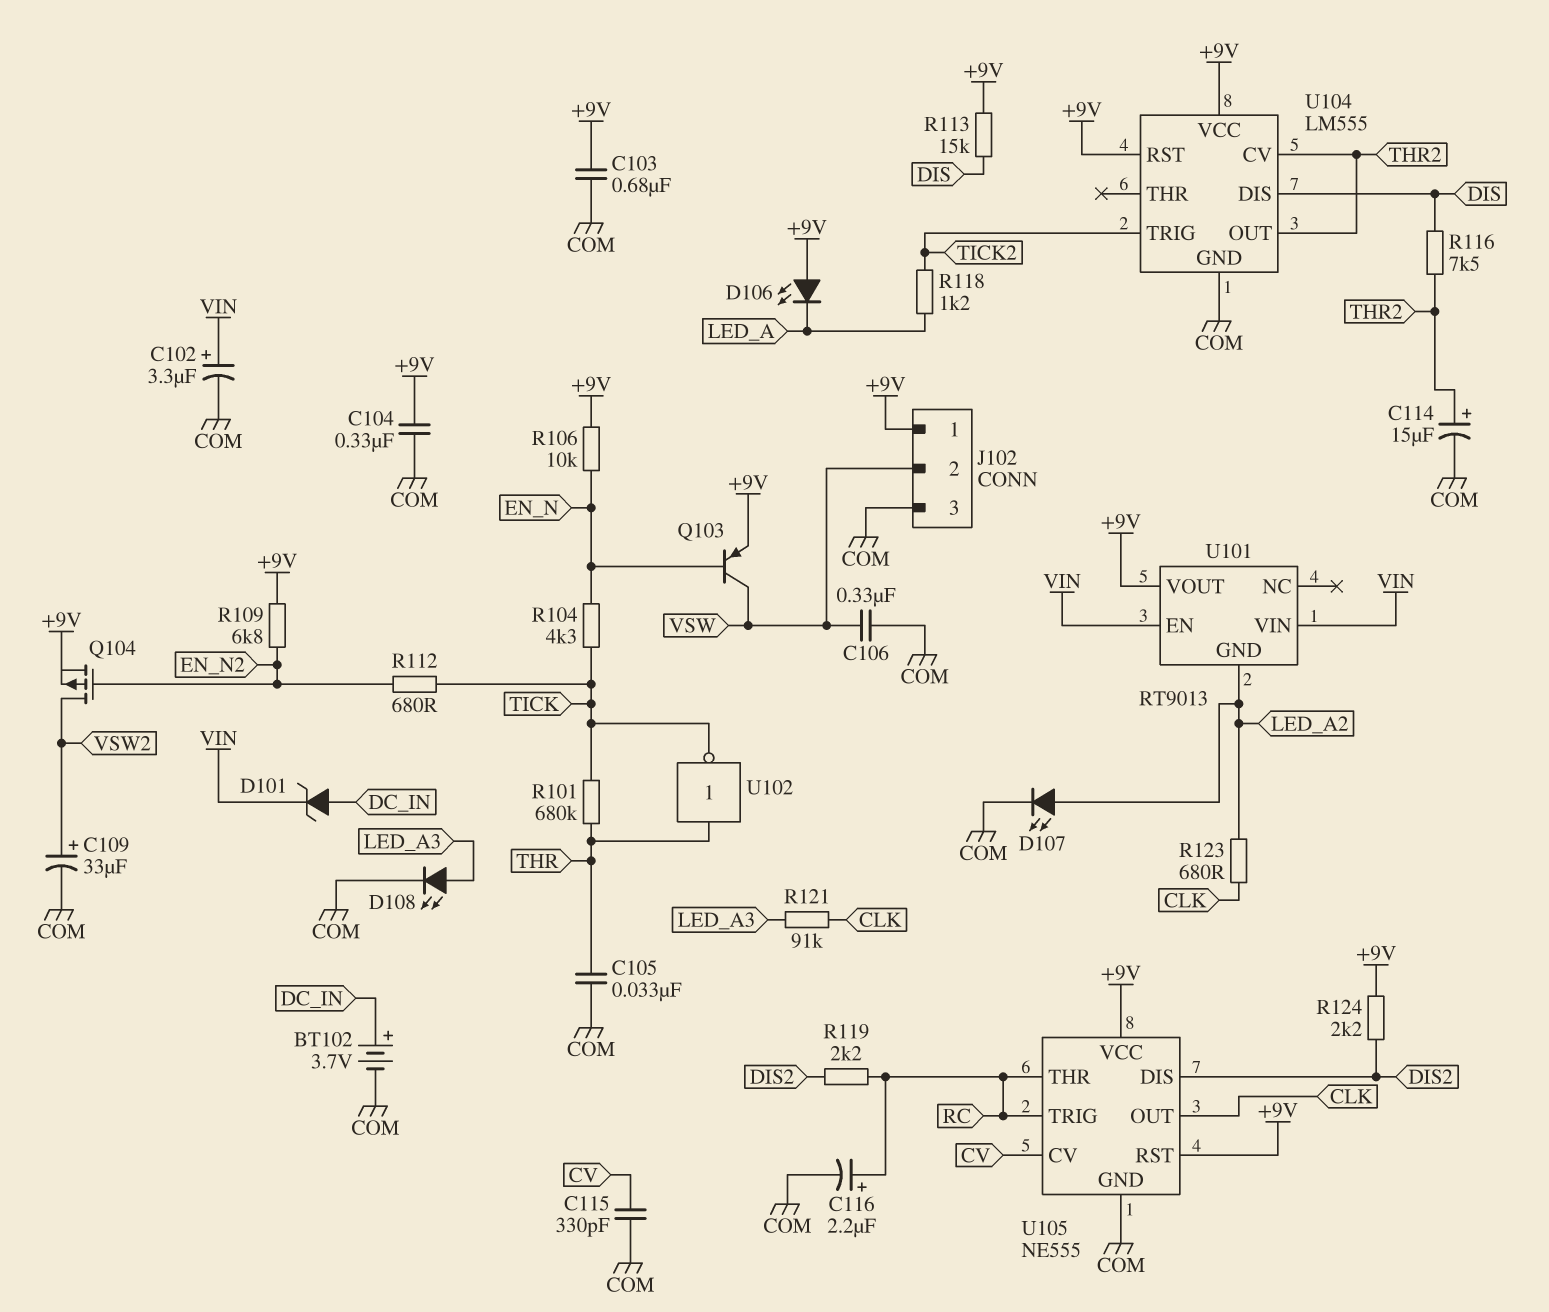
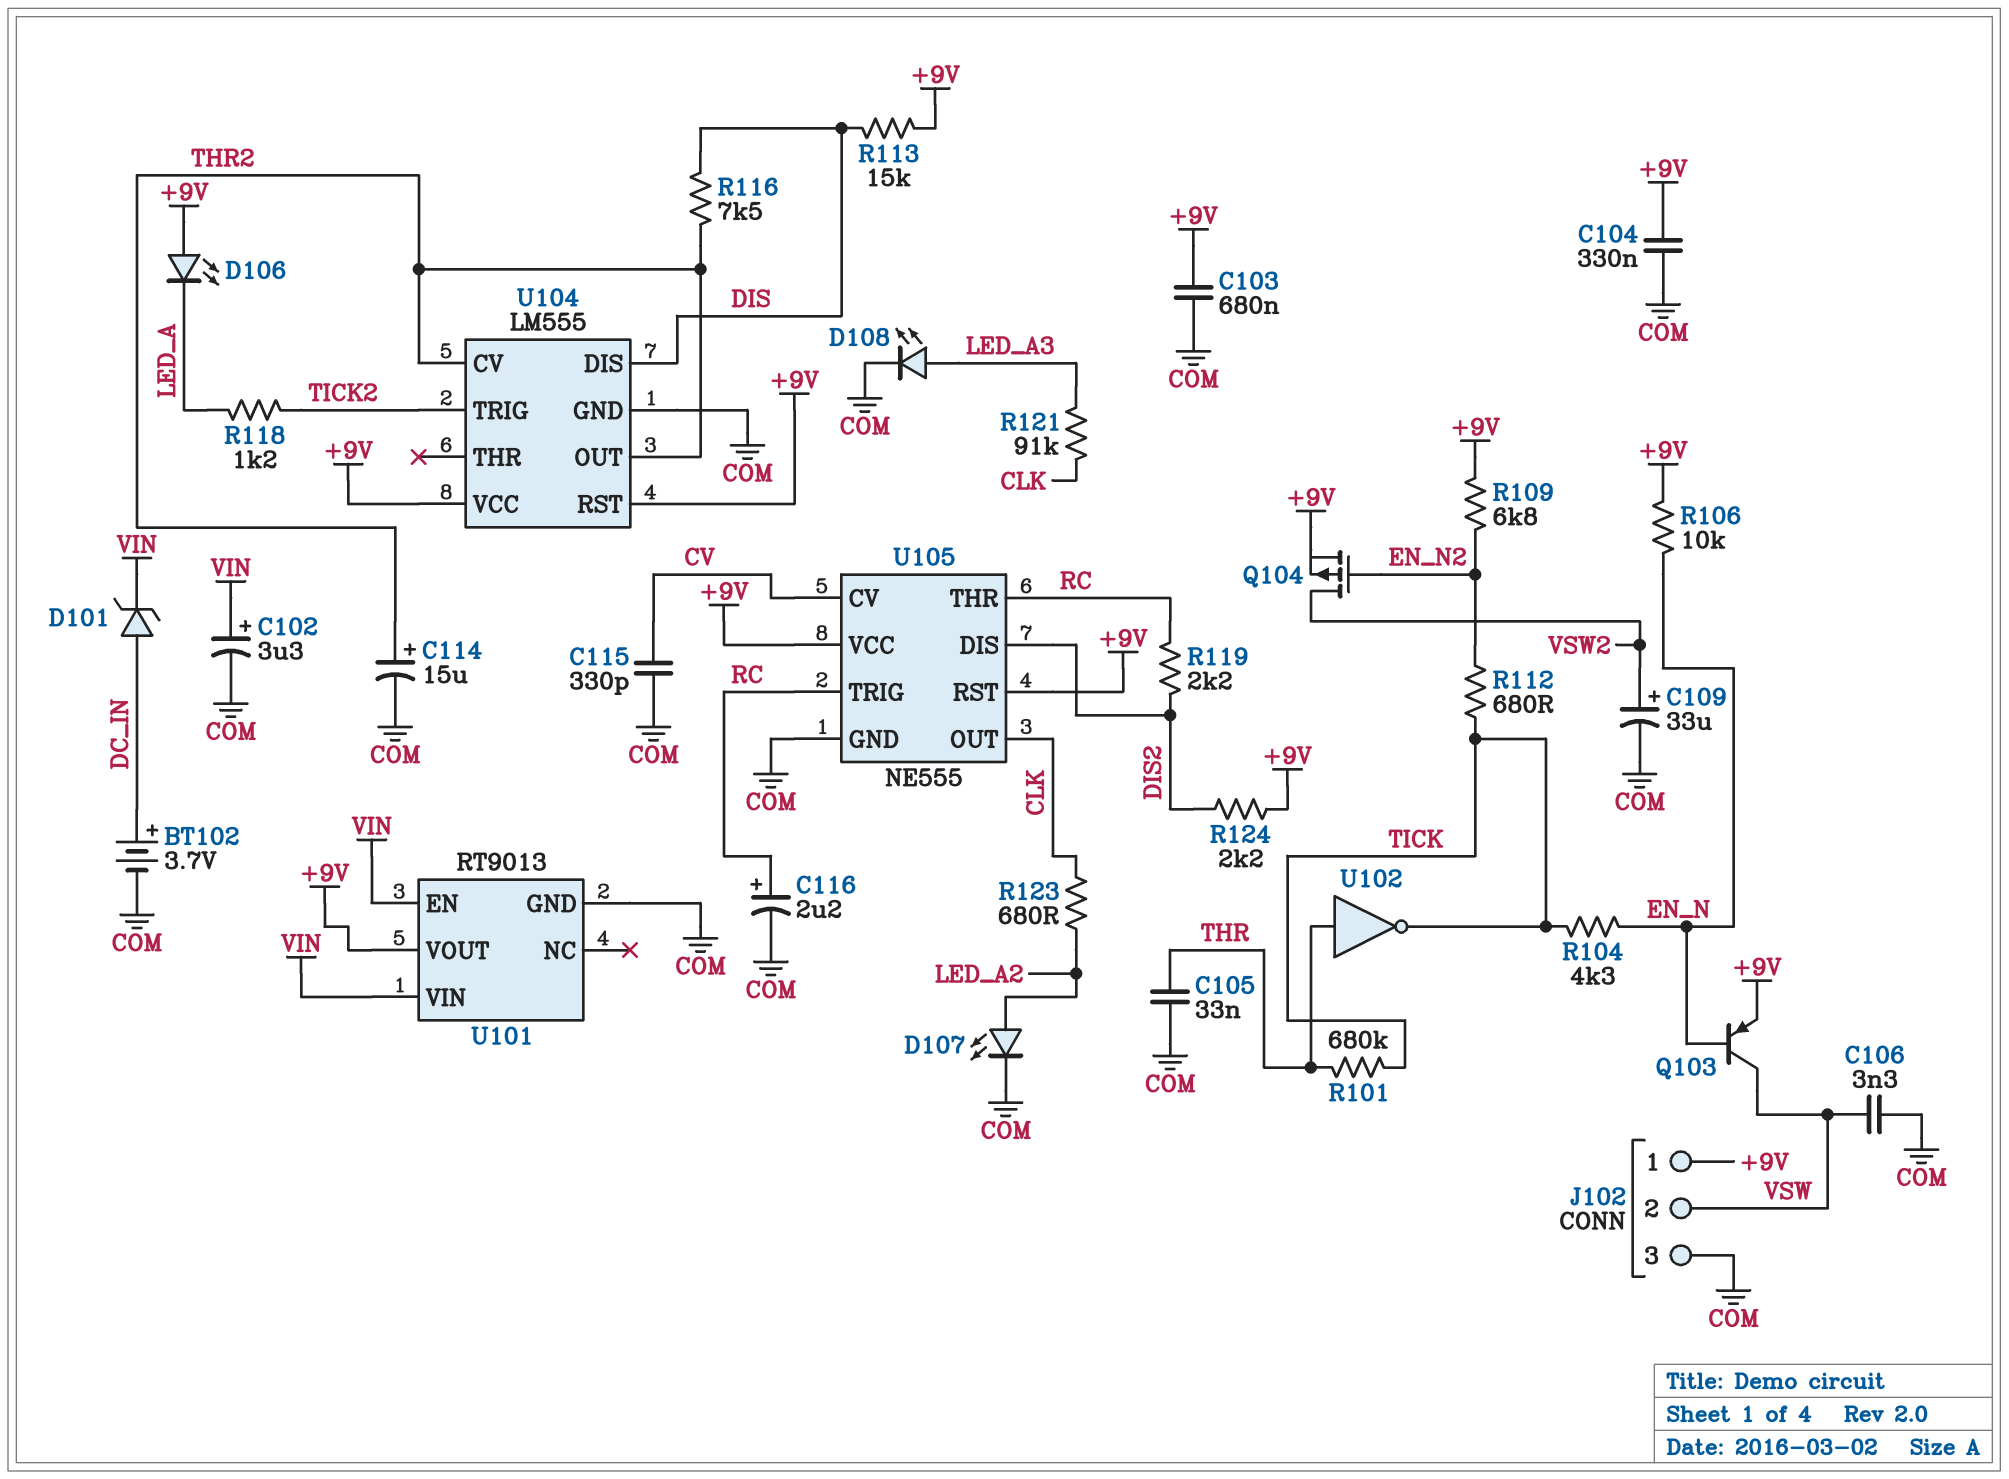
C106: 330nF (COM, VSW) -> 3.3nF (COM, VSW)
U101 pin GND: LED_A2 -> COM

